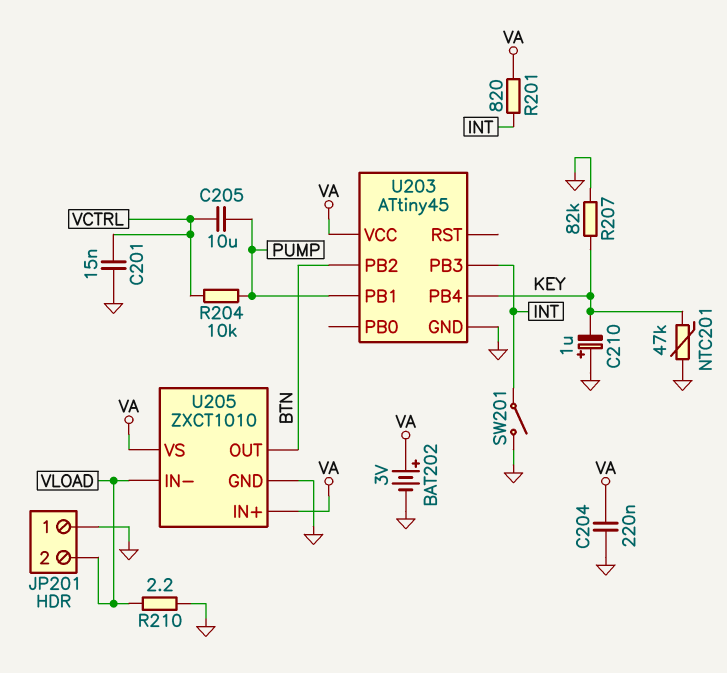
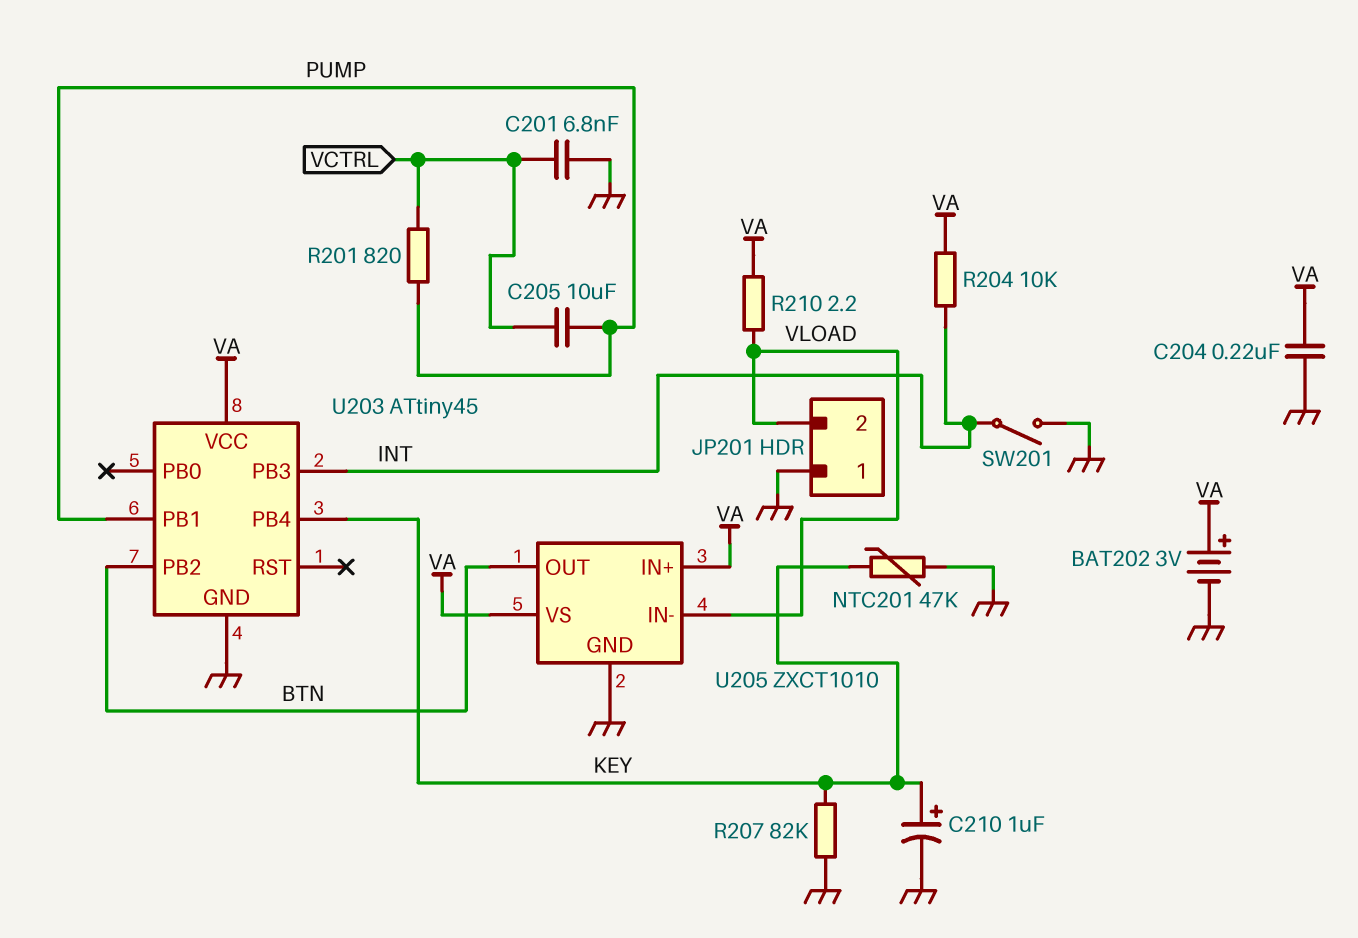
C201: 15nF (GND, VCTRL) -> 6.8nF (GND, VCTRL)
C210: 1uF (plus GND, minus KEY) -> 1uF (plus KEY, minus GND)
R201: 820 (INT, VA) -> 820 (PUMP, VCTRL)
R204: 10k (PUMP, VCTRL) -> 10k (INT, VA)
R210: 2.2 (GND, VLOAD) -> 2.2 (VA, VLOAD)

